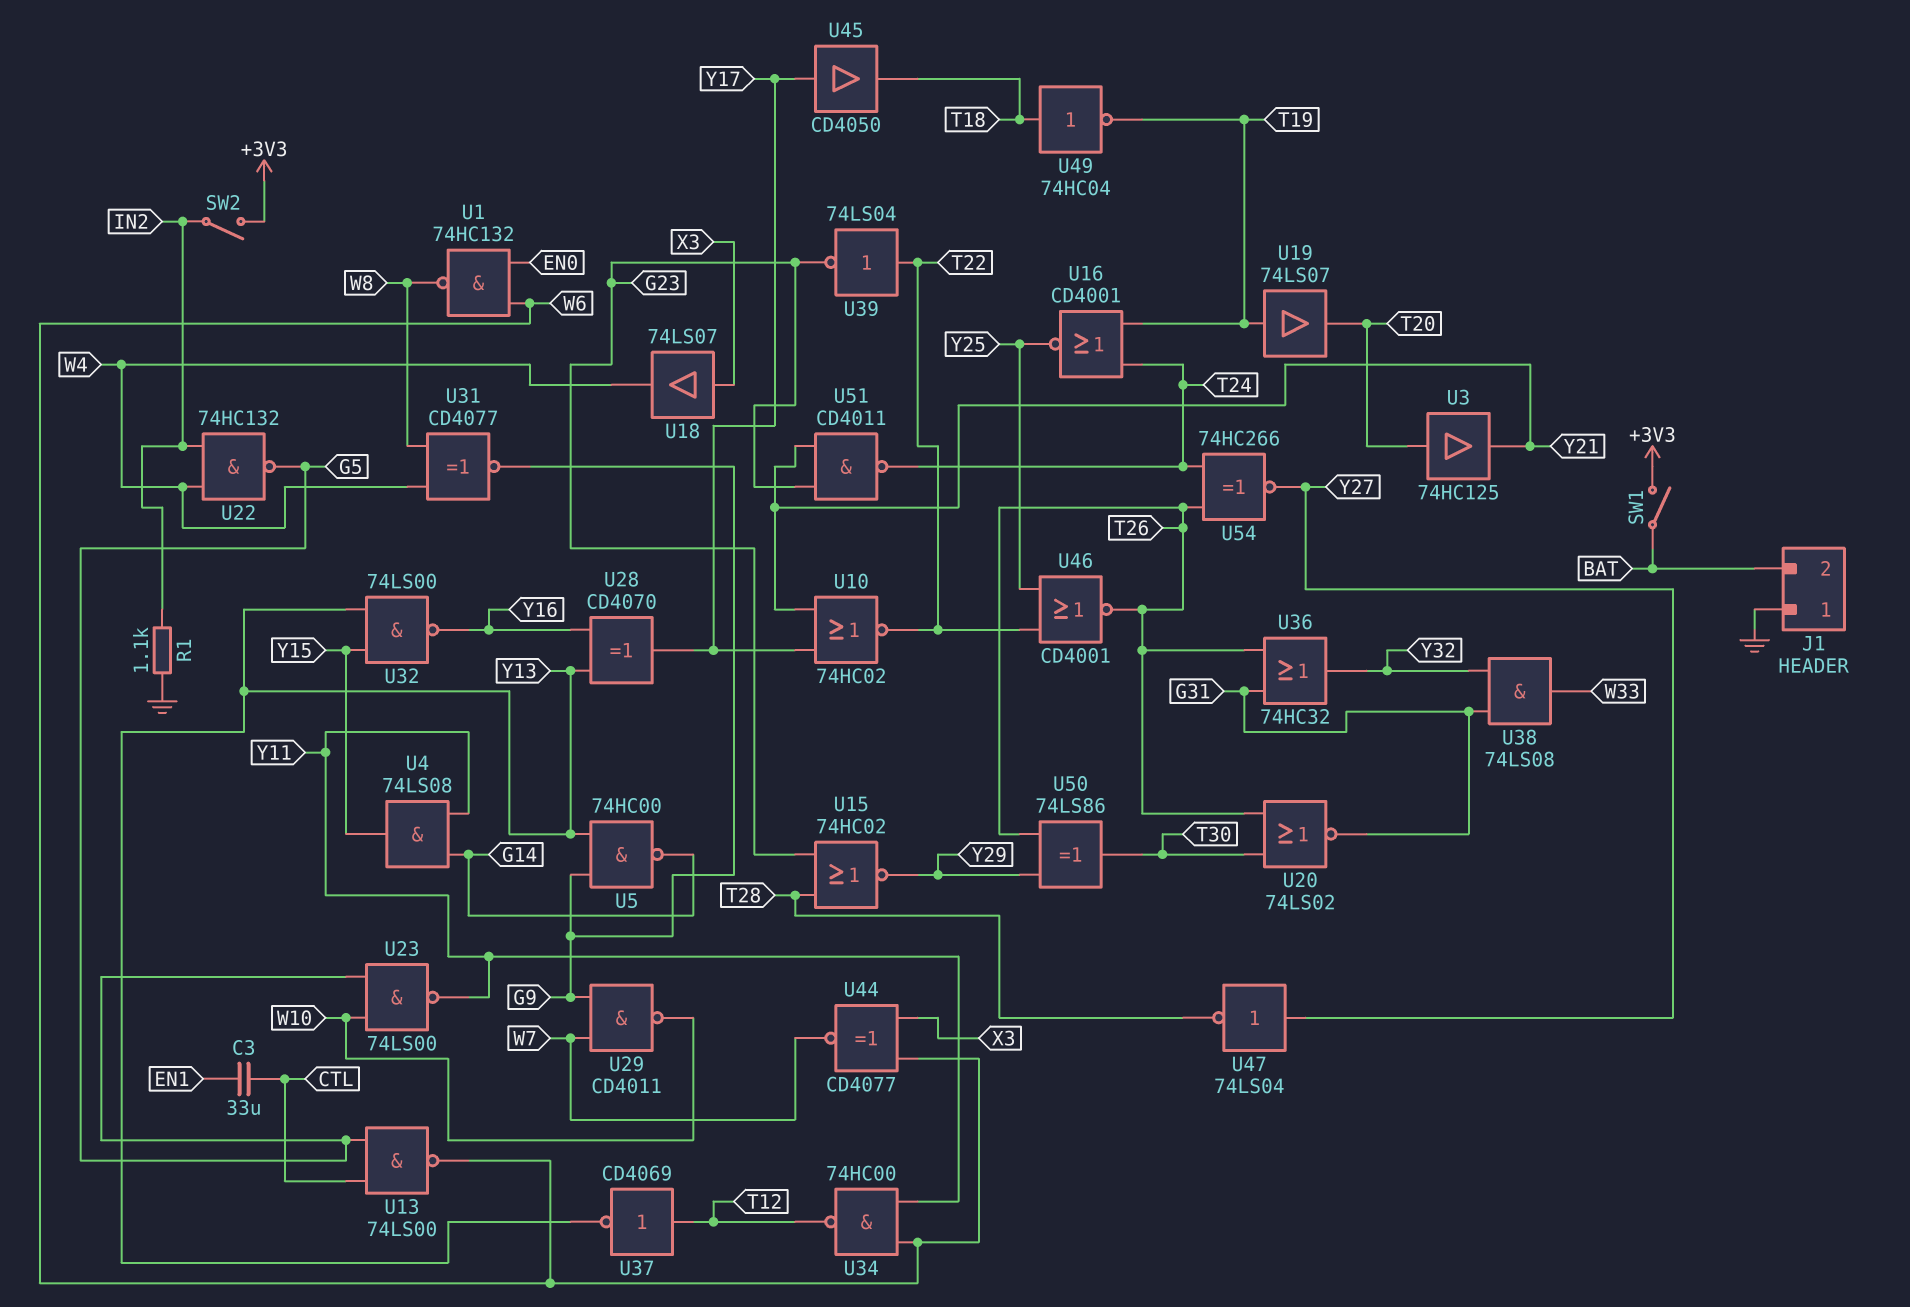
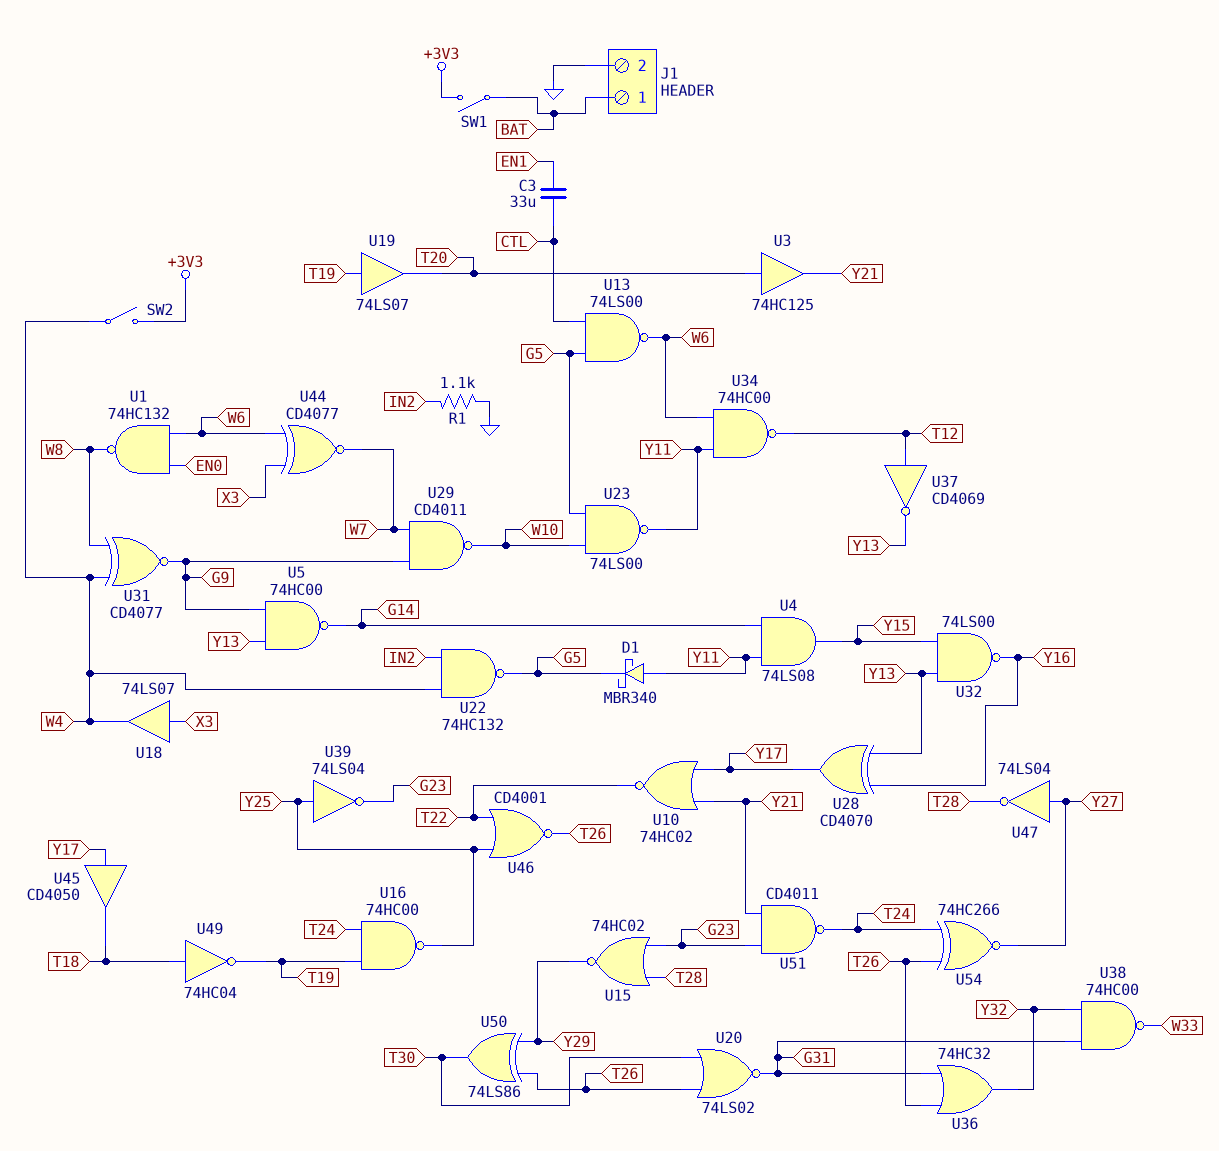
D1: none -> schottky MBR340 (A Y11, K G5)
J1 pin 1: GND -> BAT
J1 pin 2: BAT -> GND
SW2: switch (+3V3, IN2) -> switch (+3V3, W4)
U16: NOR CD4001 (in T19, in T24, out Y25) -> NAND 74HC00 (in T19, in T24, out Y25)
U38: AND 74LS08 (in G31, in Y32, out W33) -> NAND 74HC00 (in G31, in Y32, out W33)
U39: NOT 74LS04 (in T22, out G23) -> NOT 74LS04 (in Y25, out G23)

